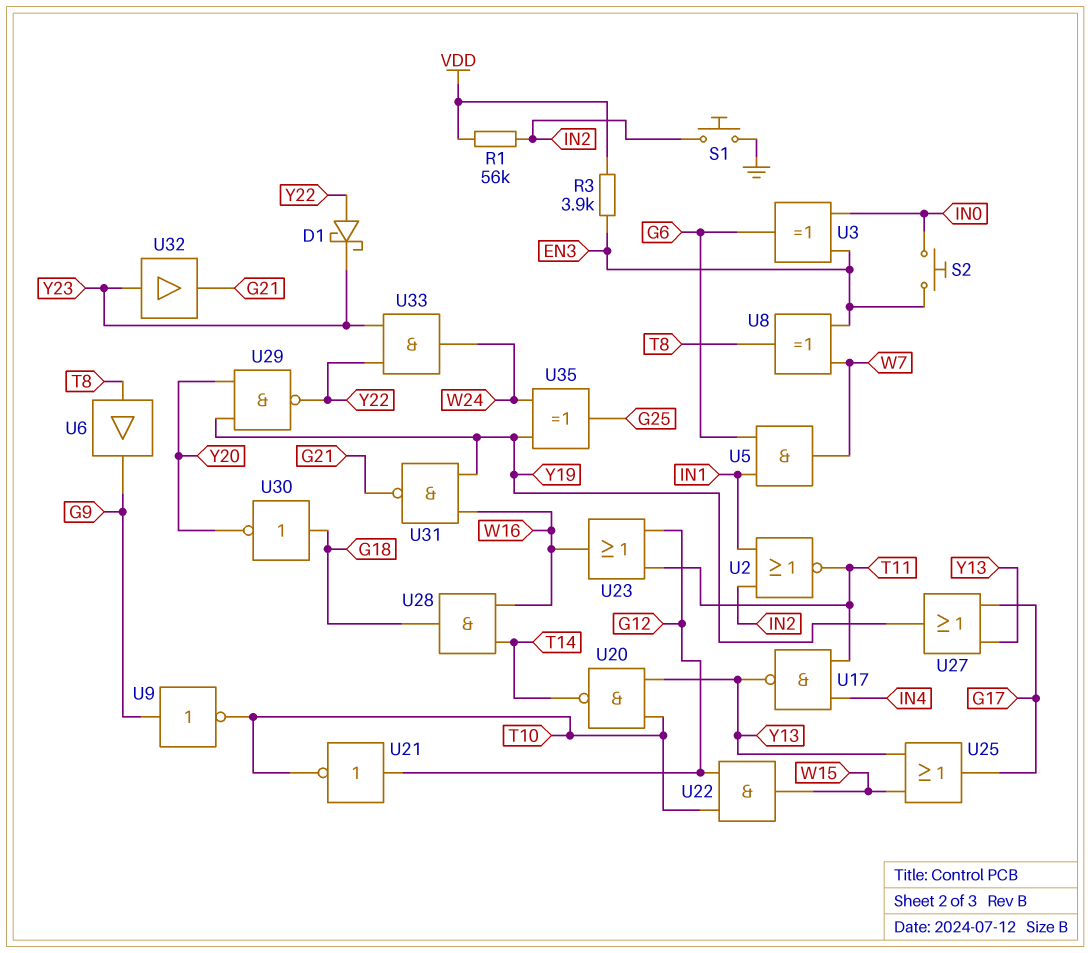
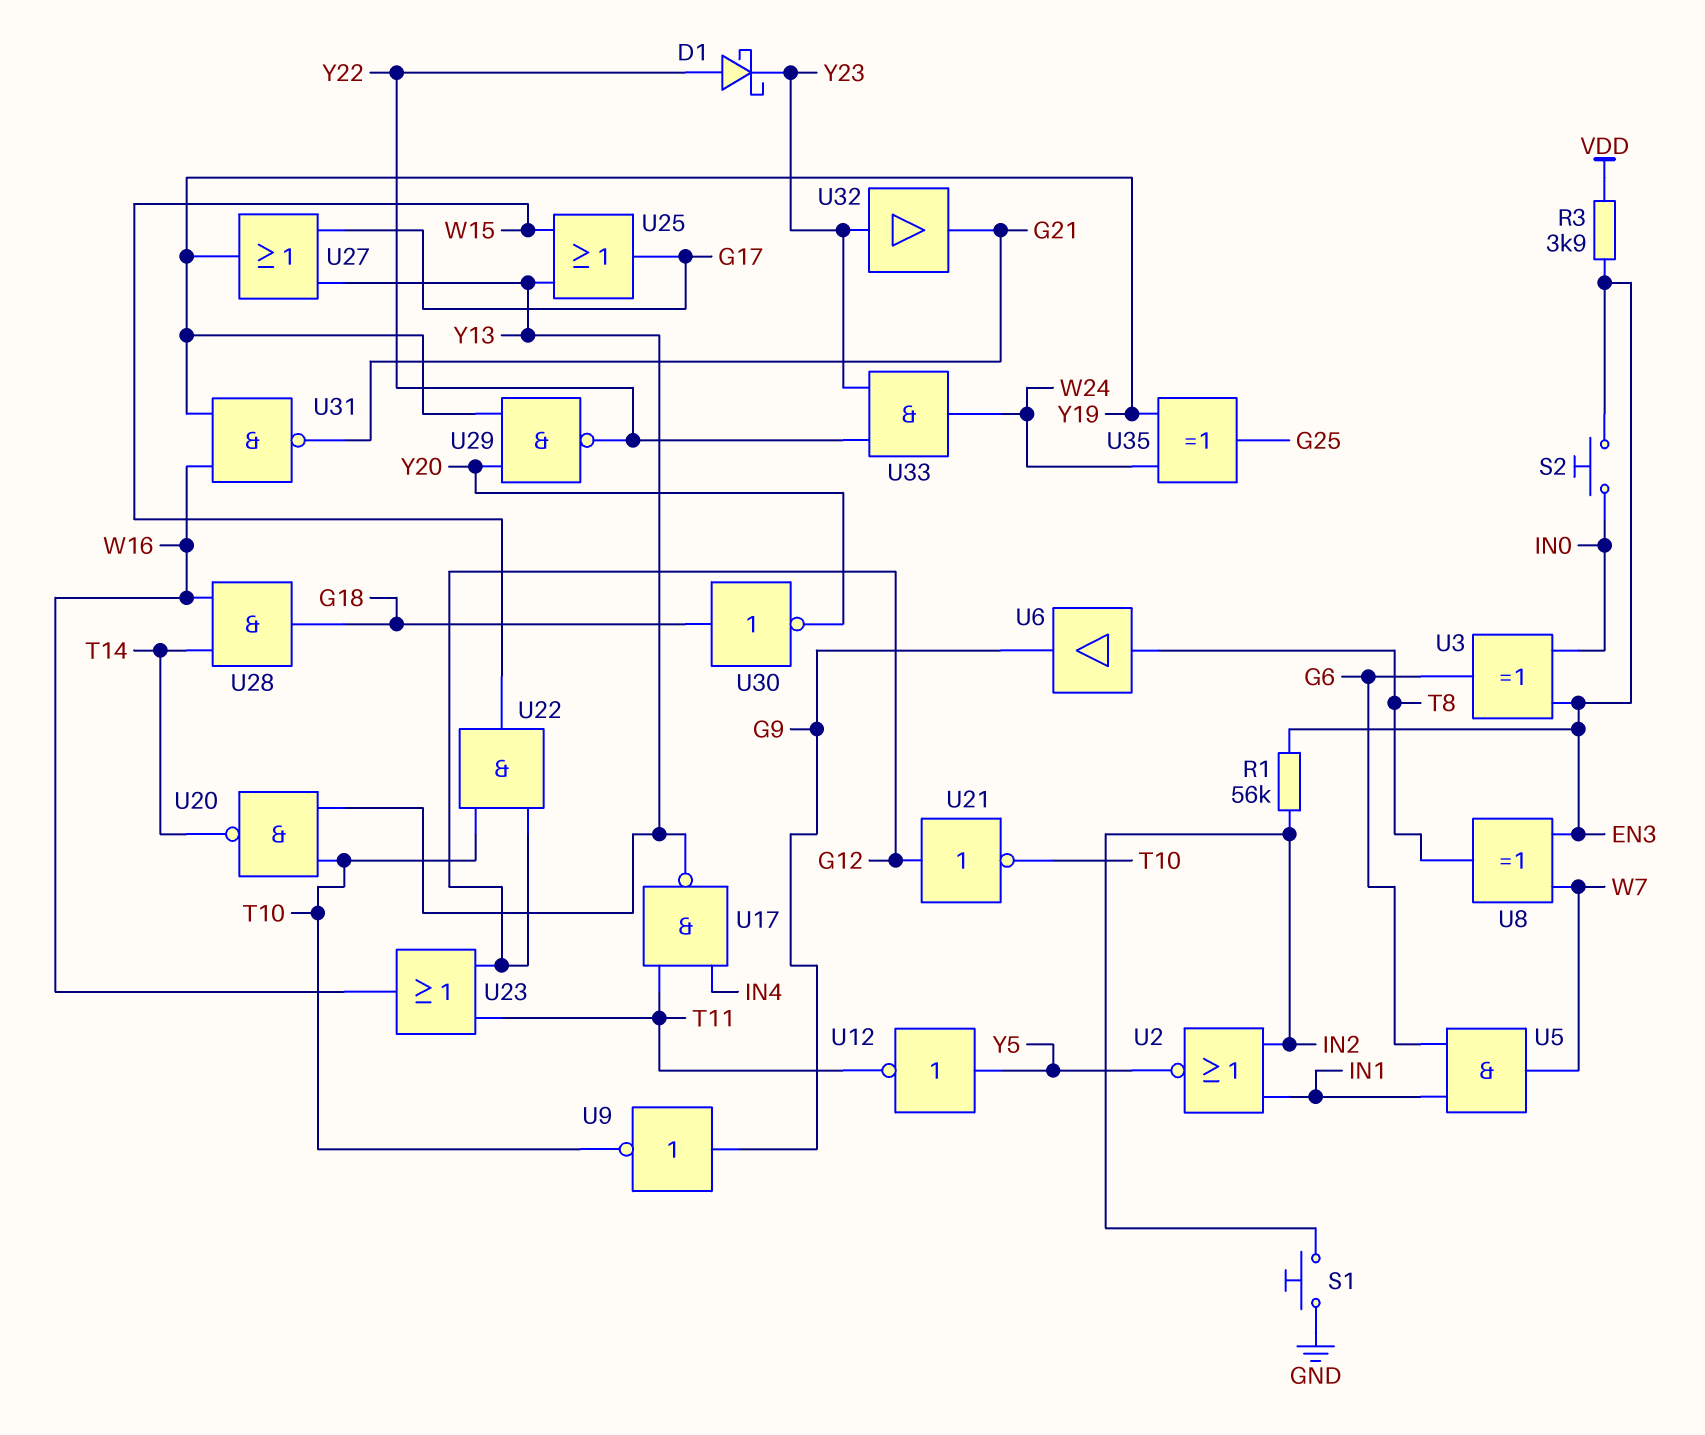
R1: 56k (IN2, VDD) -> 56k (EN3, IN2)
U2: NOR (in IN1, in IN2, out T11) -> NOR (in IN1, in IN2, out Y5)
U12: none -> NOT (in Y5, out T11)

